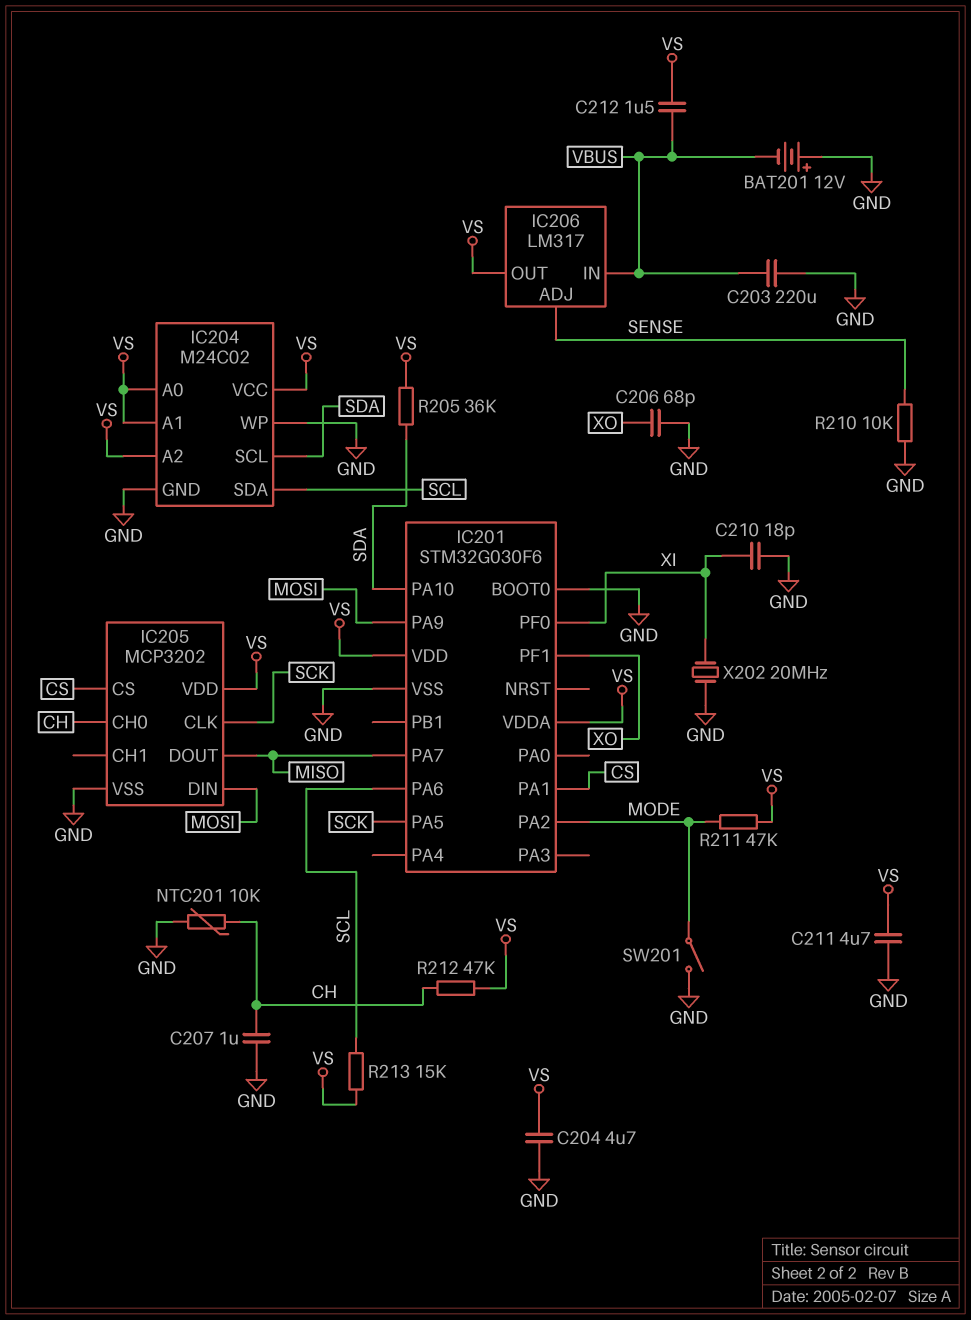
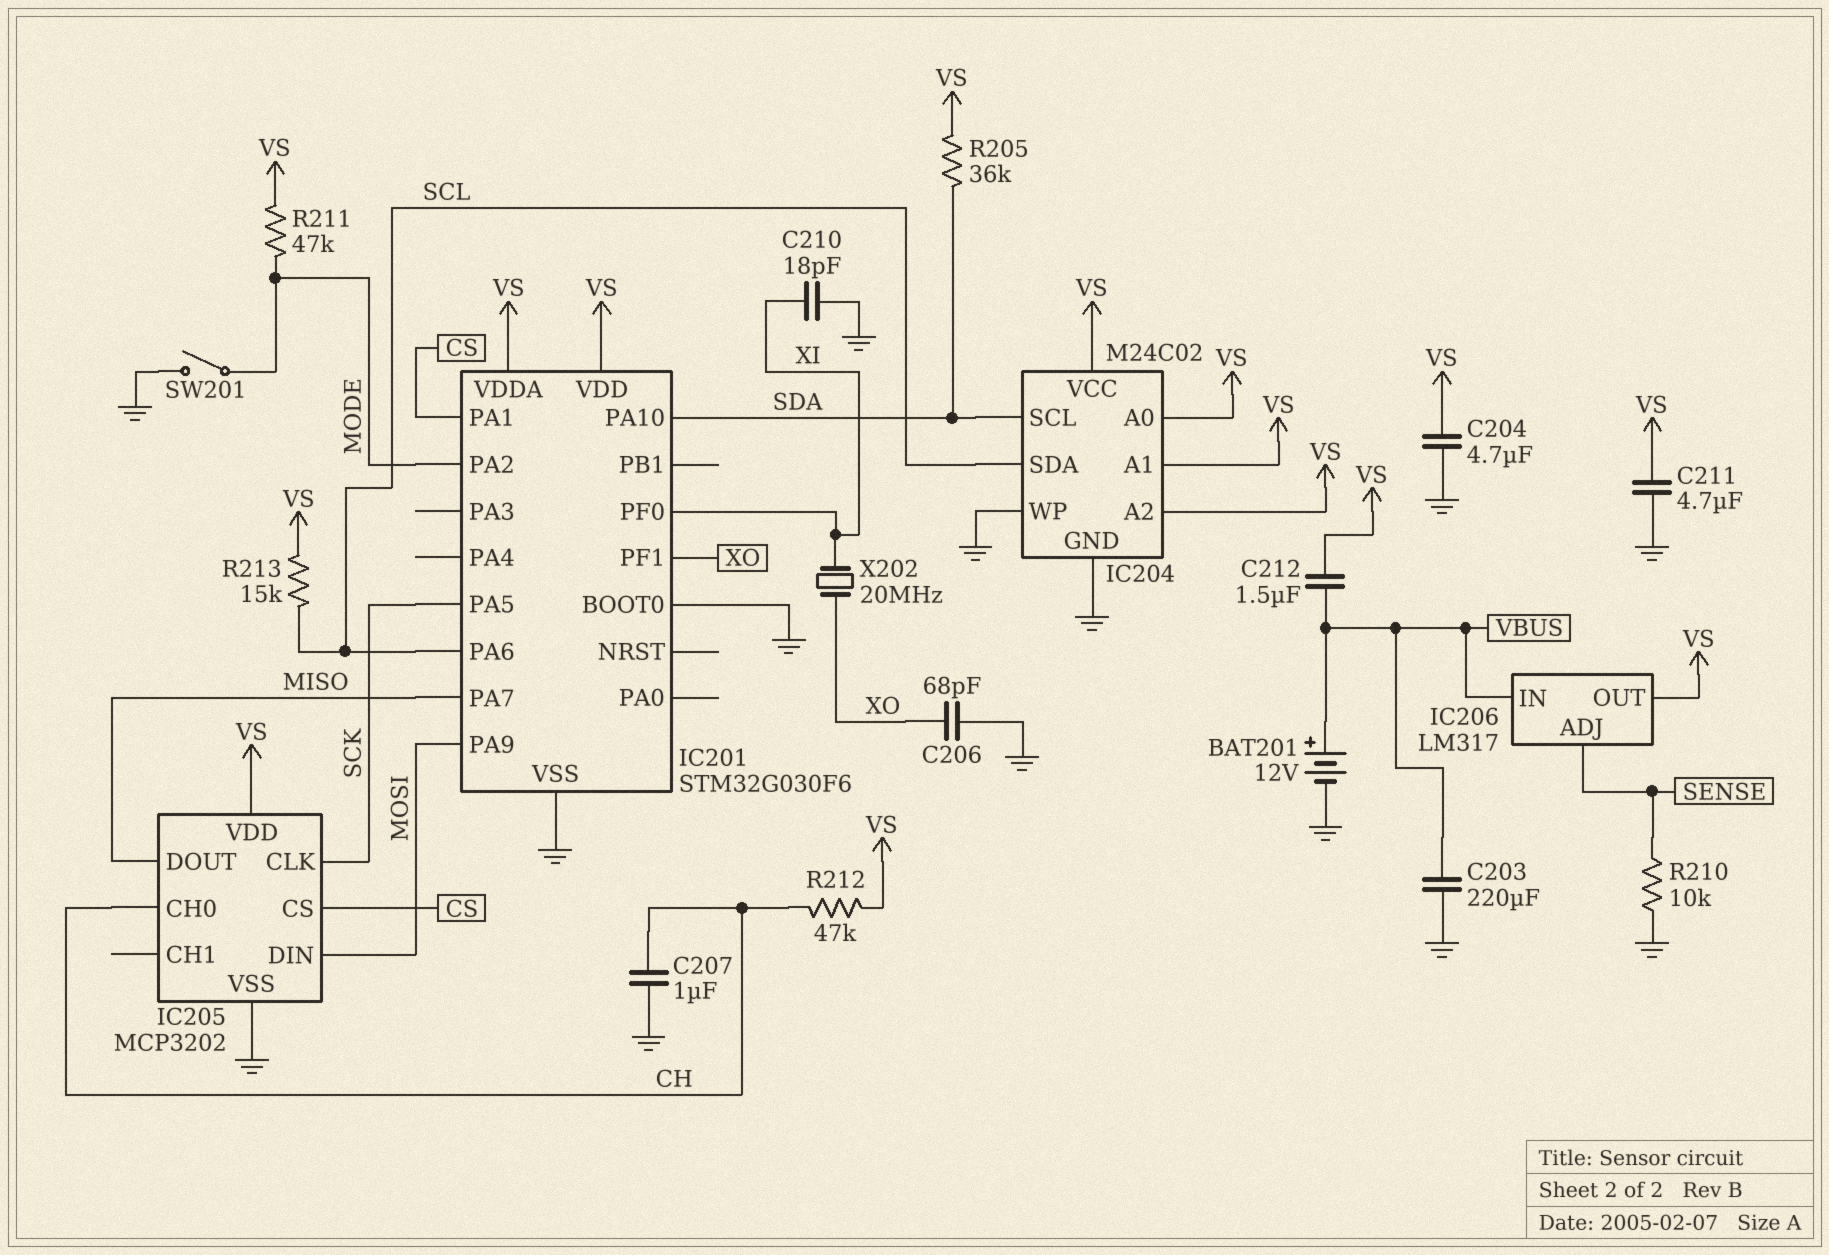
BAT201: 12V (plus GND, minus VBUS) -> 12V (plus VBUS, minus GND)
NTC201: 10k (CH, GND) -> none
X202: 20MHz (GND, XI) -> 20MHz (XI, XO)

